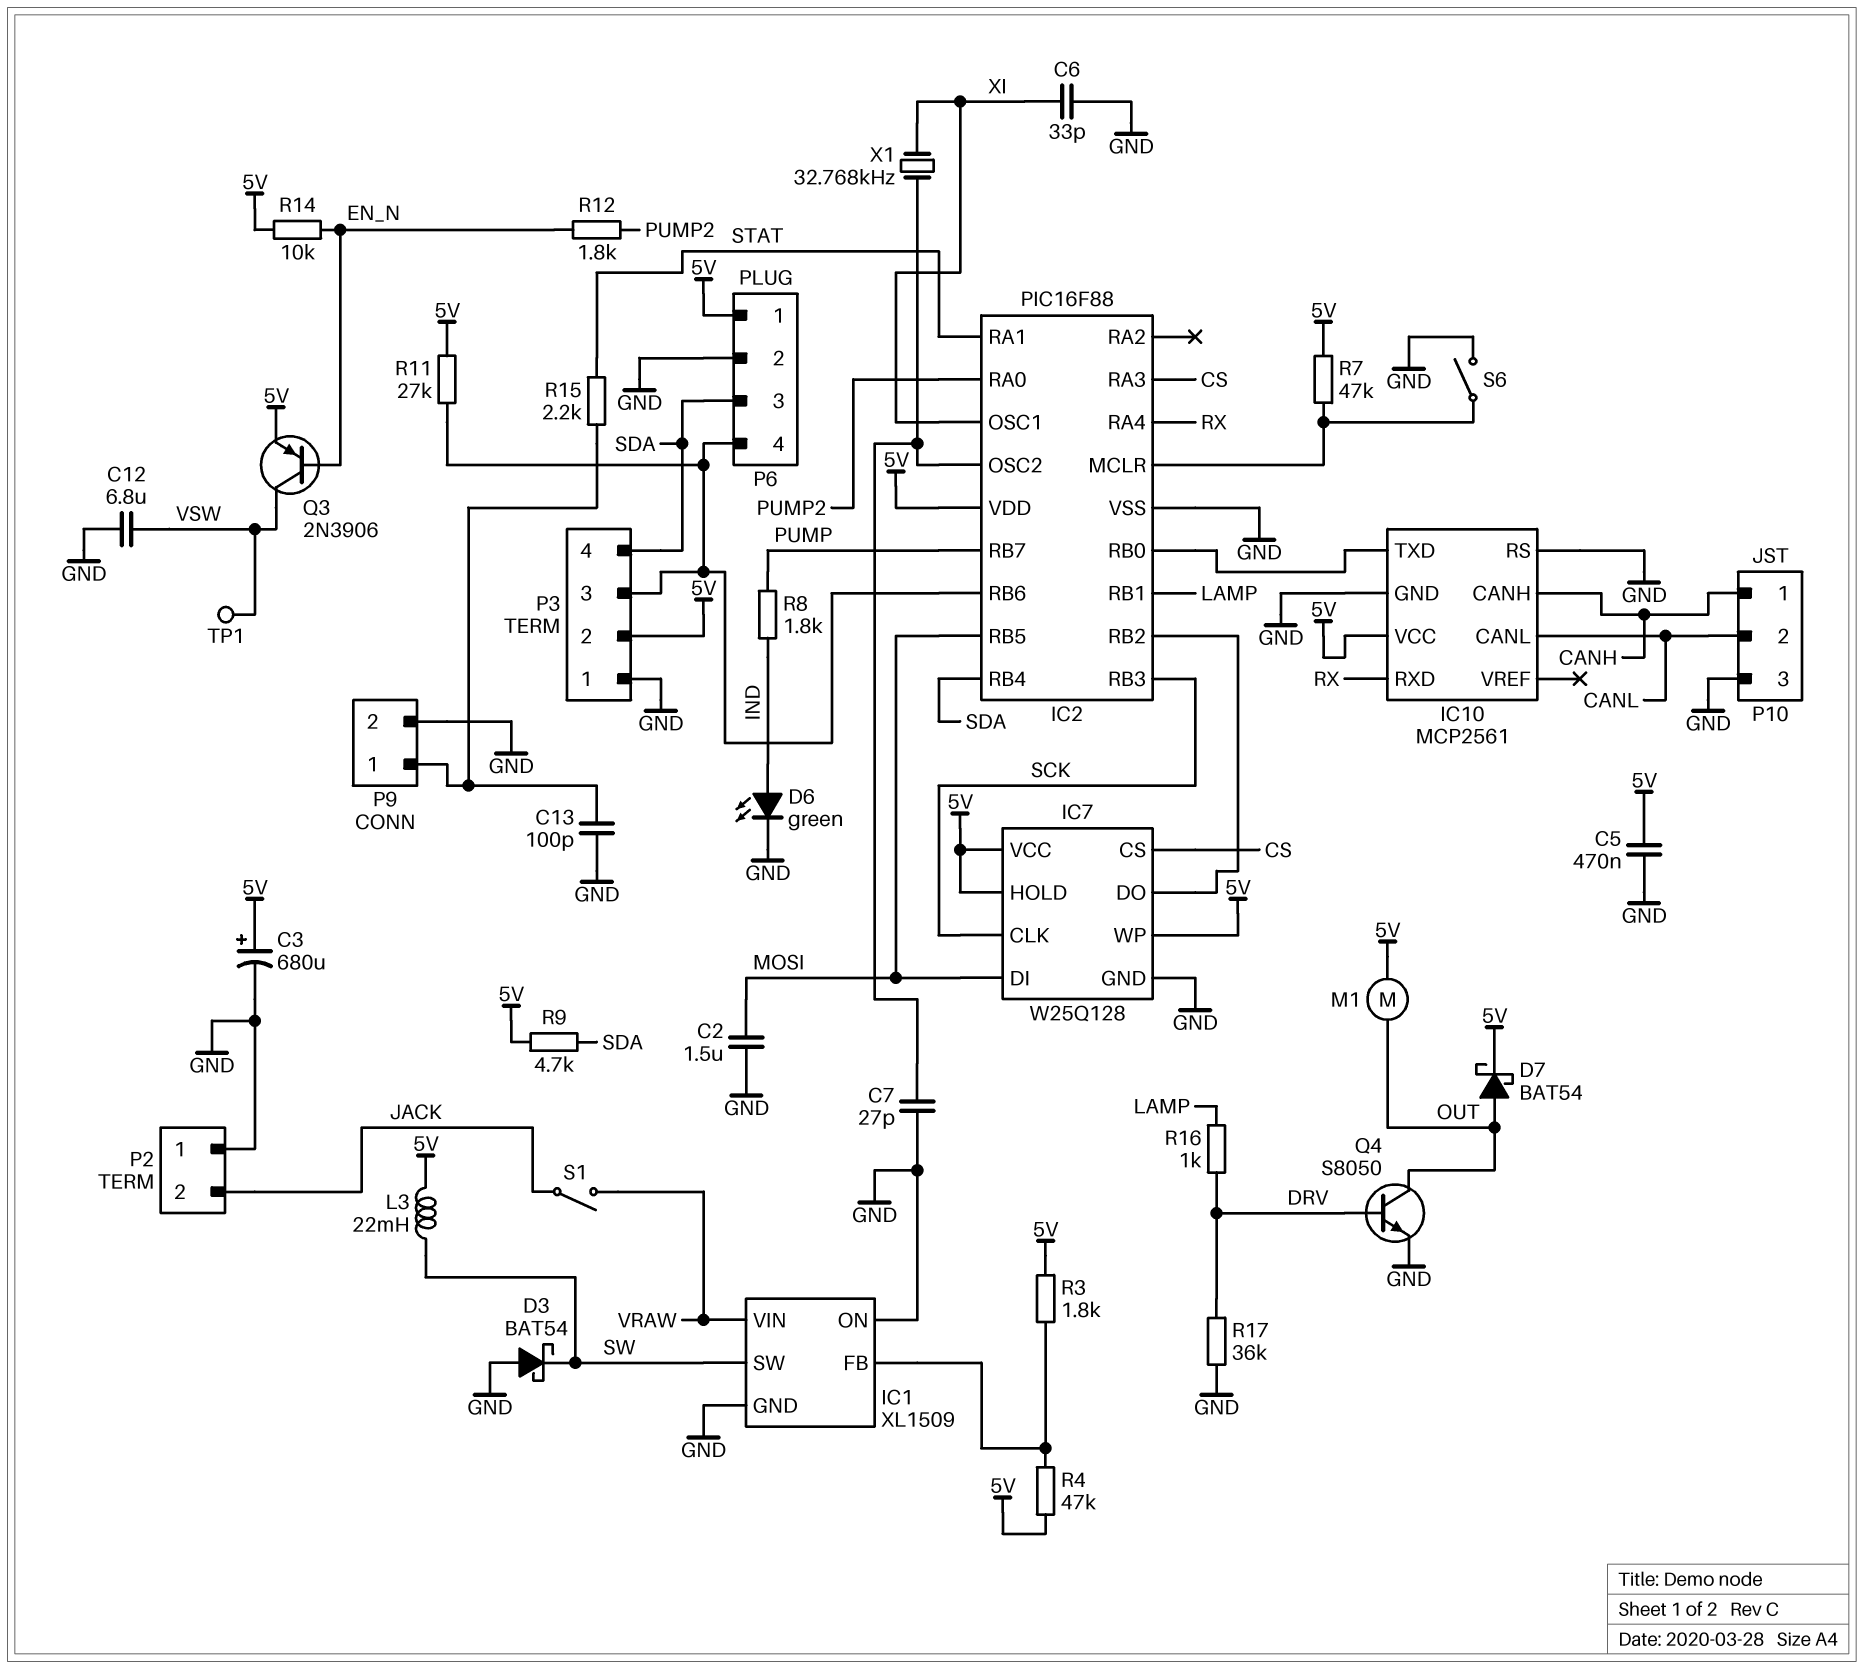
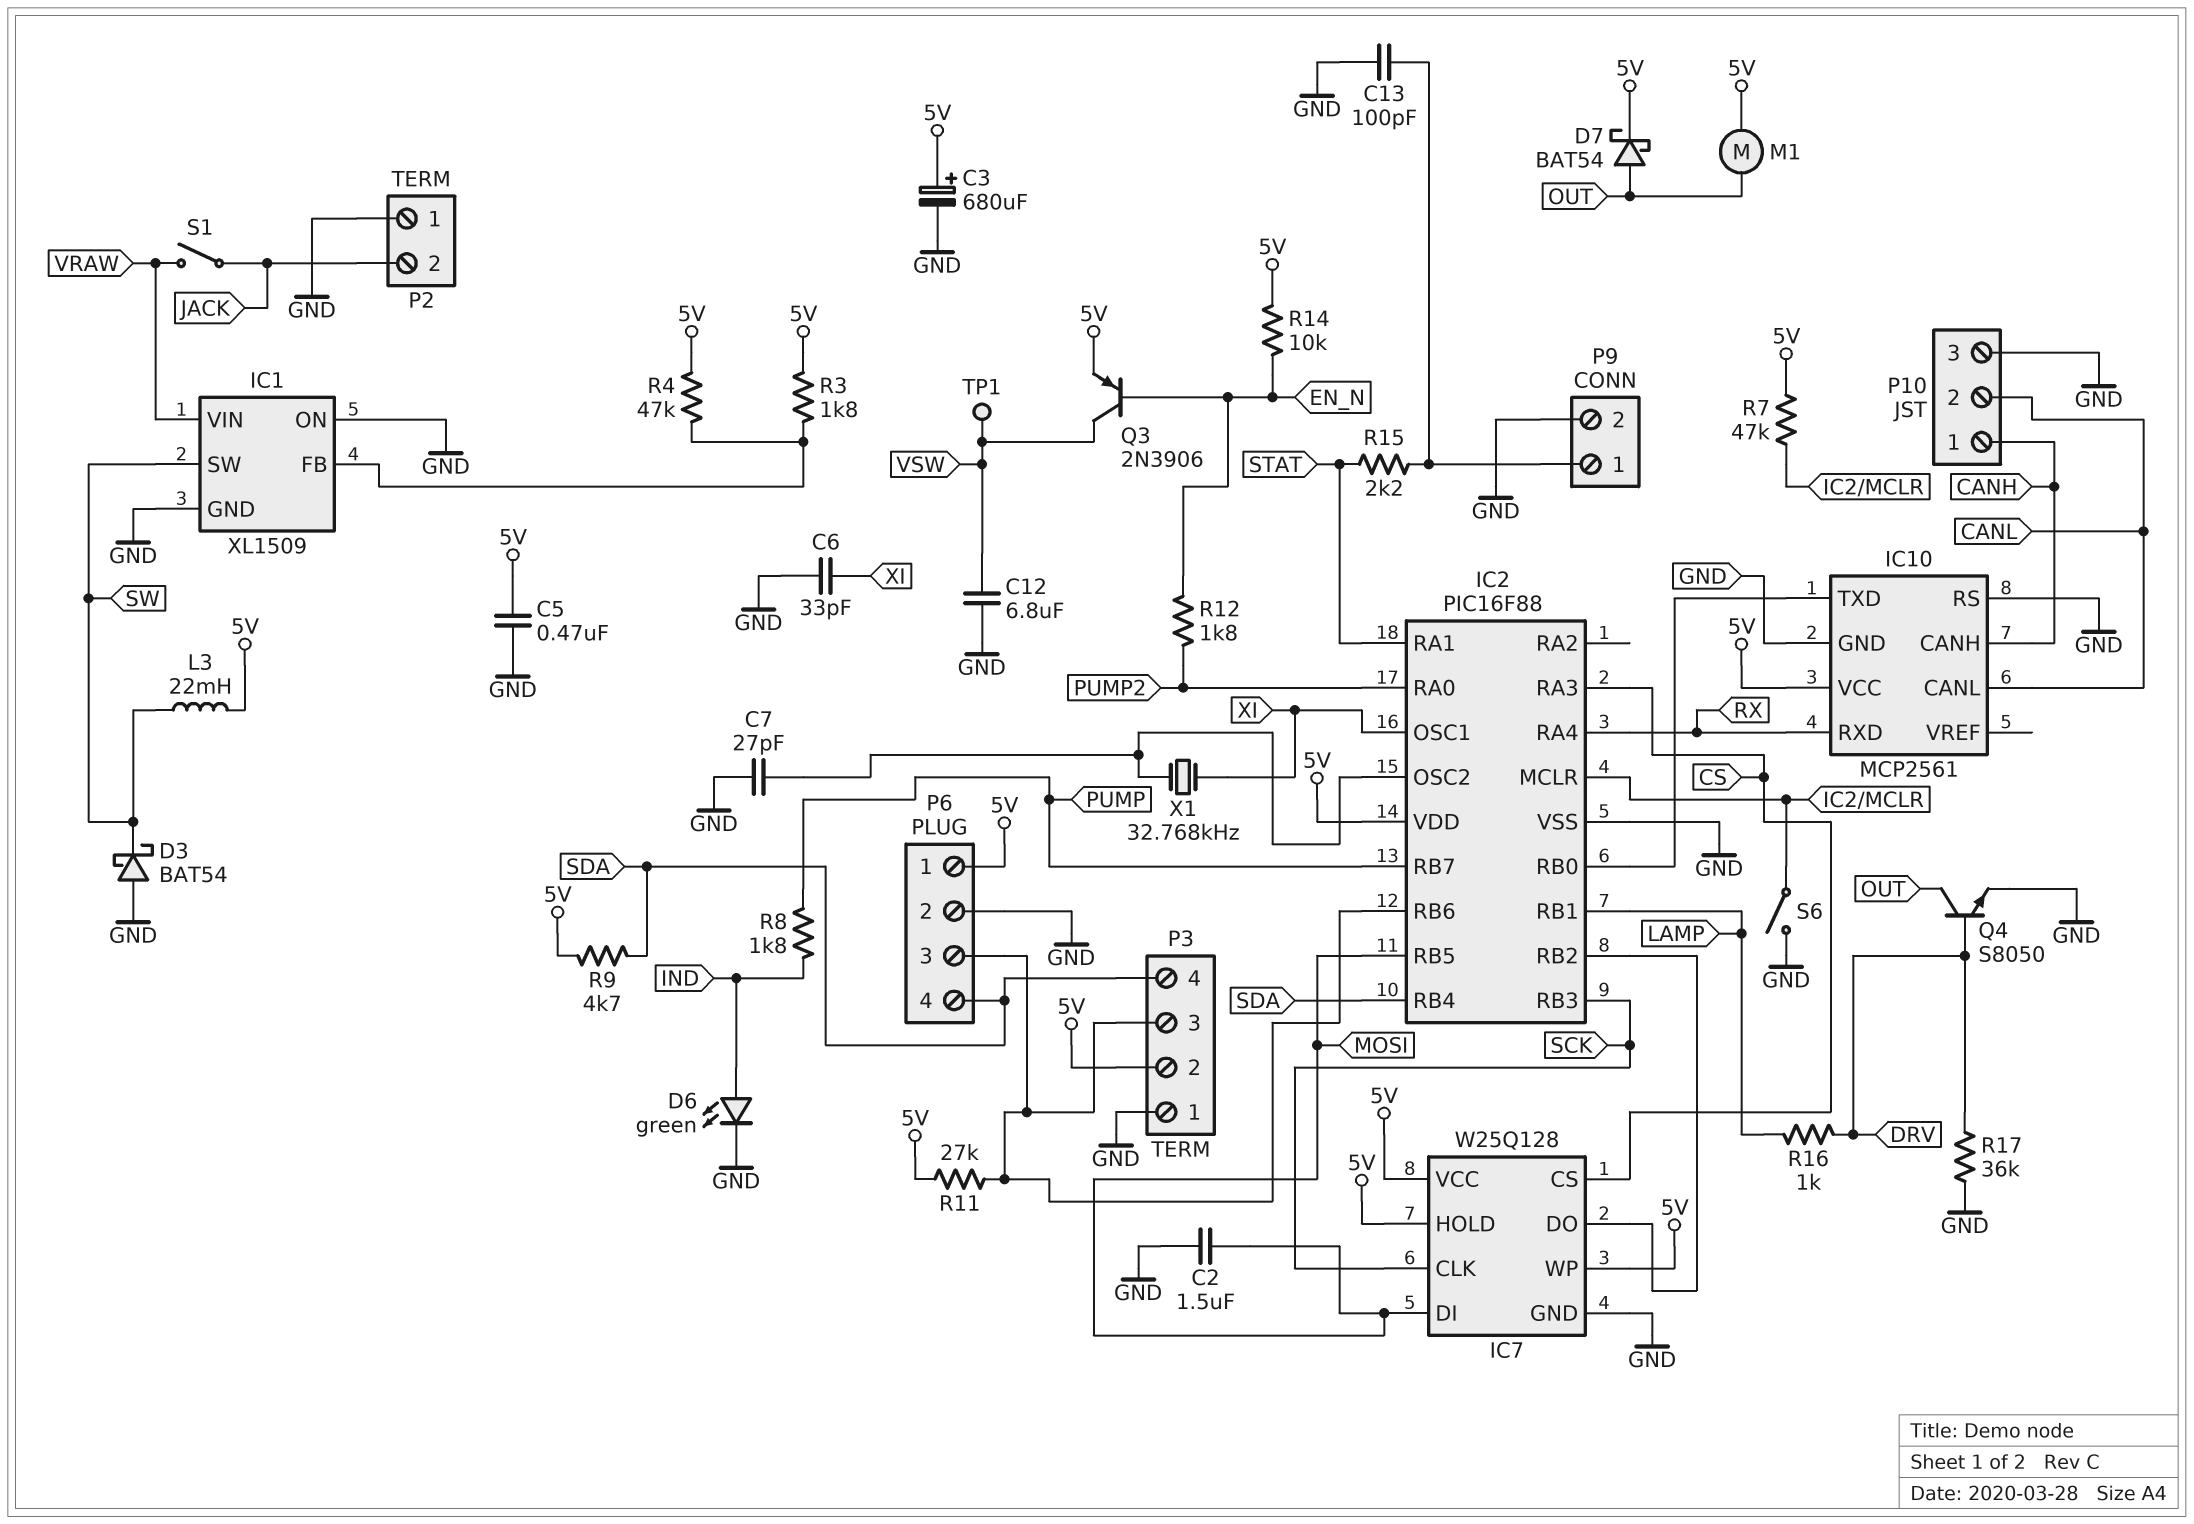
P6 pin 3: SDA -> IC2/RB6
P6 pin 4: IC2/RB6 -> SDA

